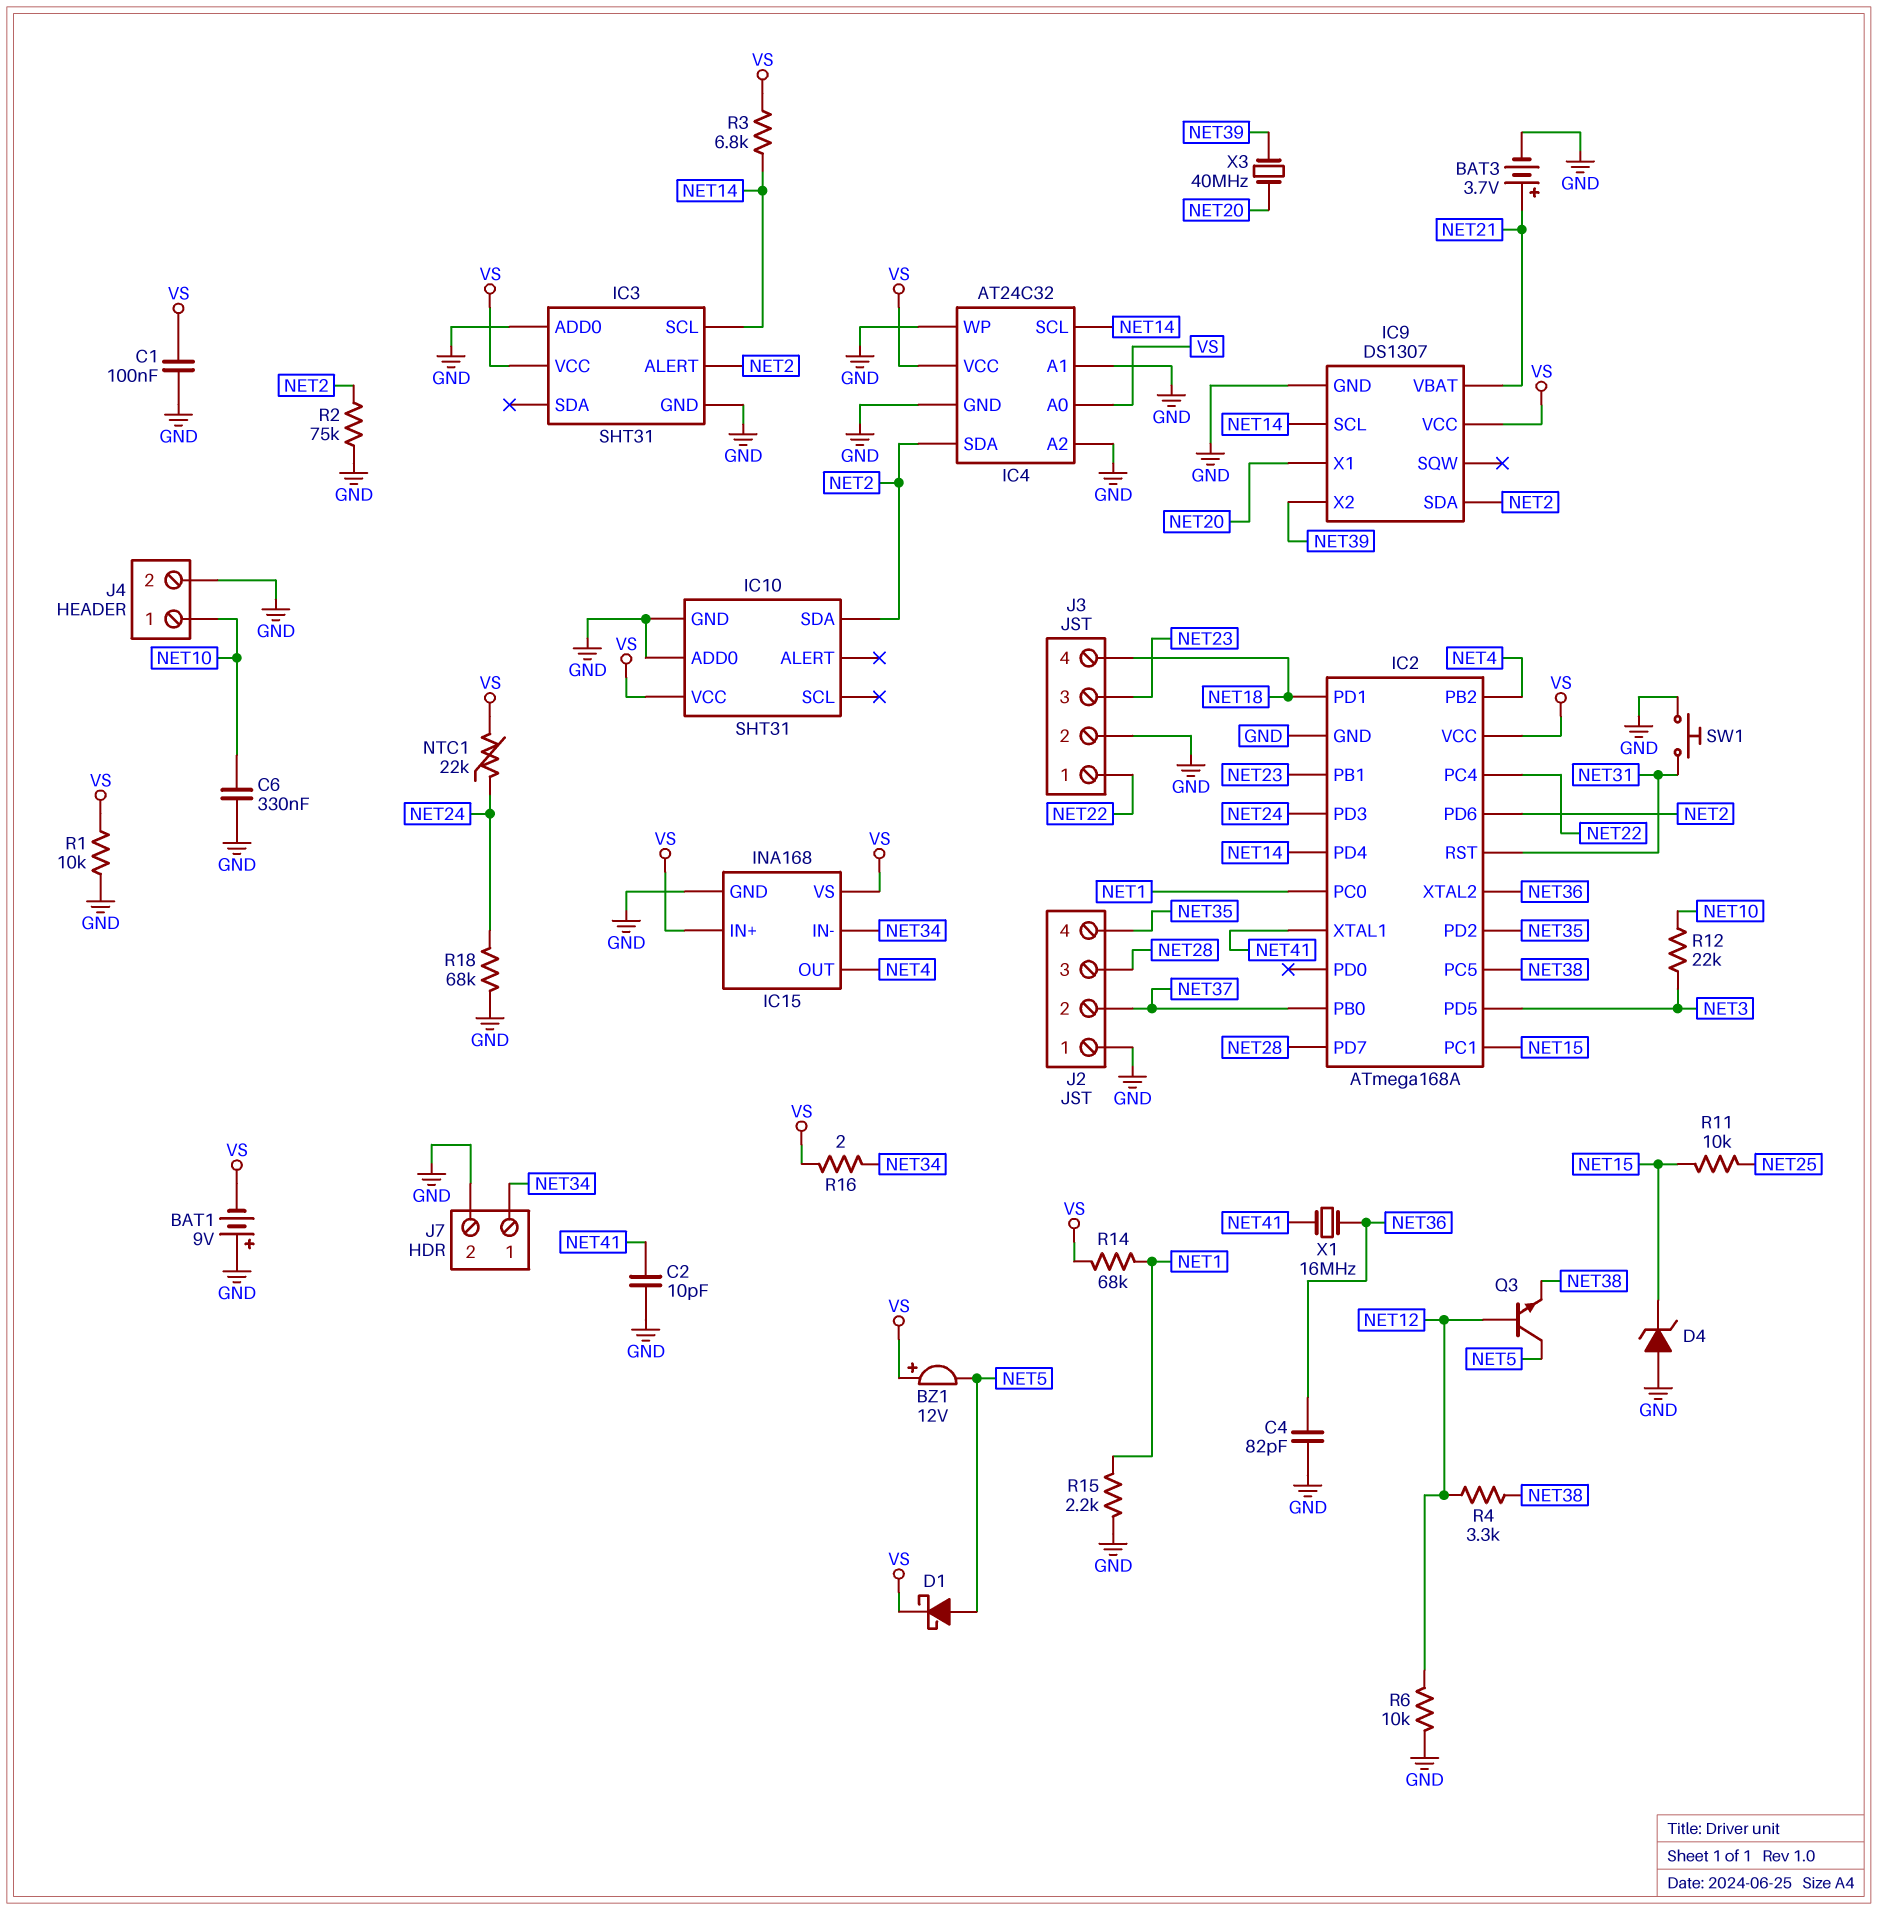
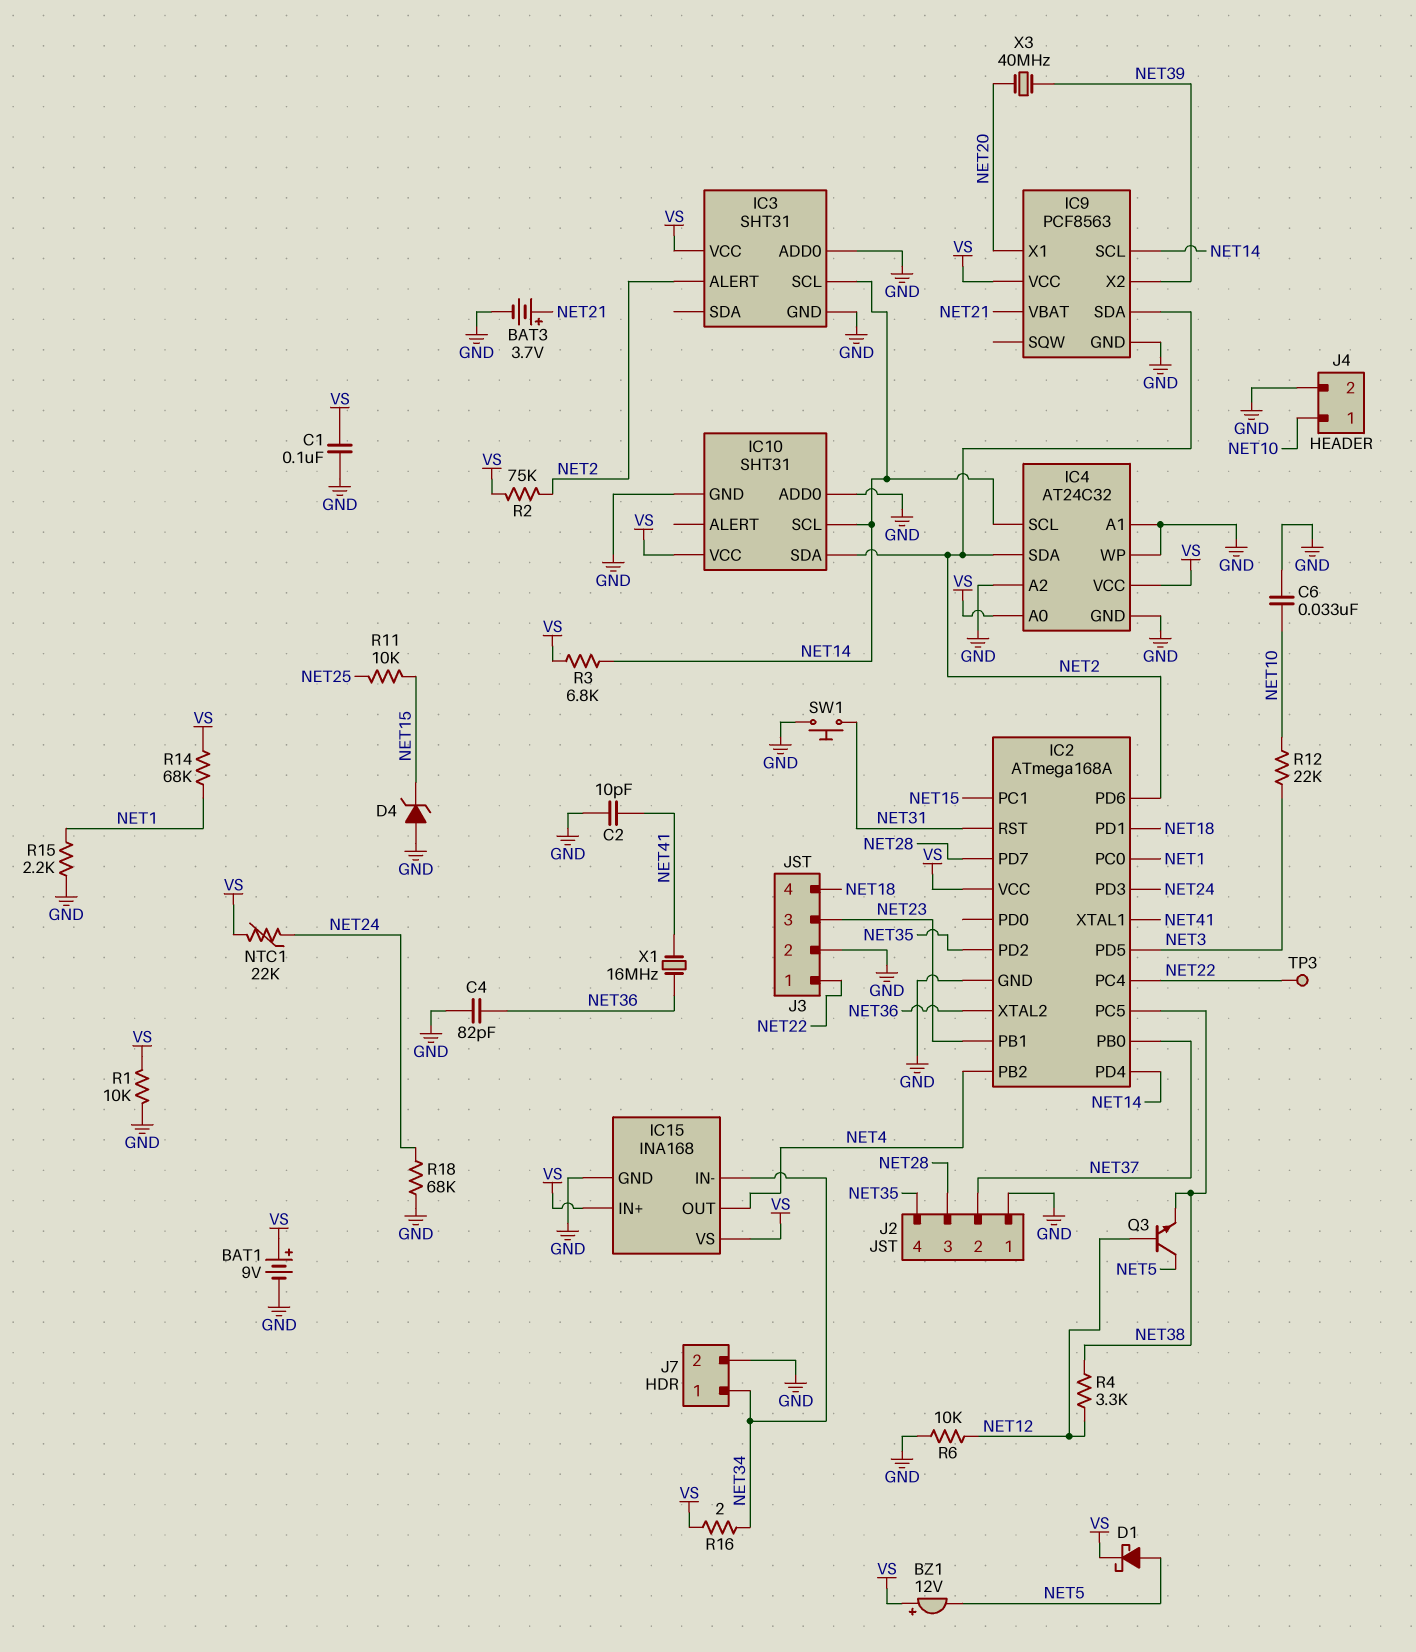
BAT1: 9V (plus GND, minus VS) -> 9V (plus VS, minus GND)
C6: 330nF (GND, NET10) -> 33nF (GND, NET10)
IC9: DS1307 -> PCF8563
IC10 pin SCL: none -> NET14
R2: 75k (GND, NET2) -> 75k (NET2, VS)
TP3: none -> test point (NET22)

